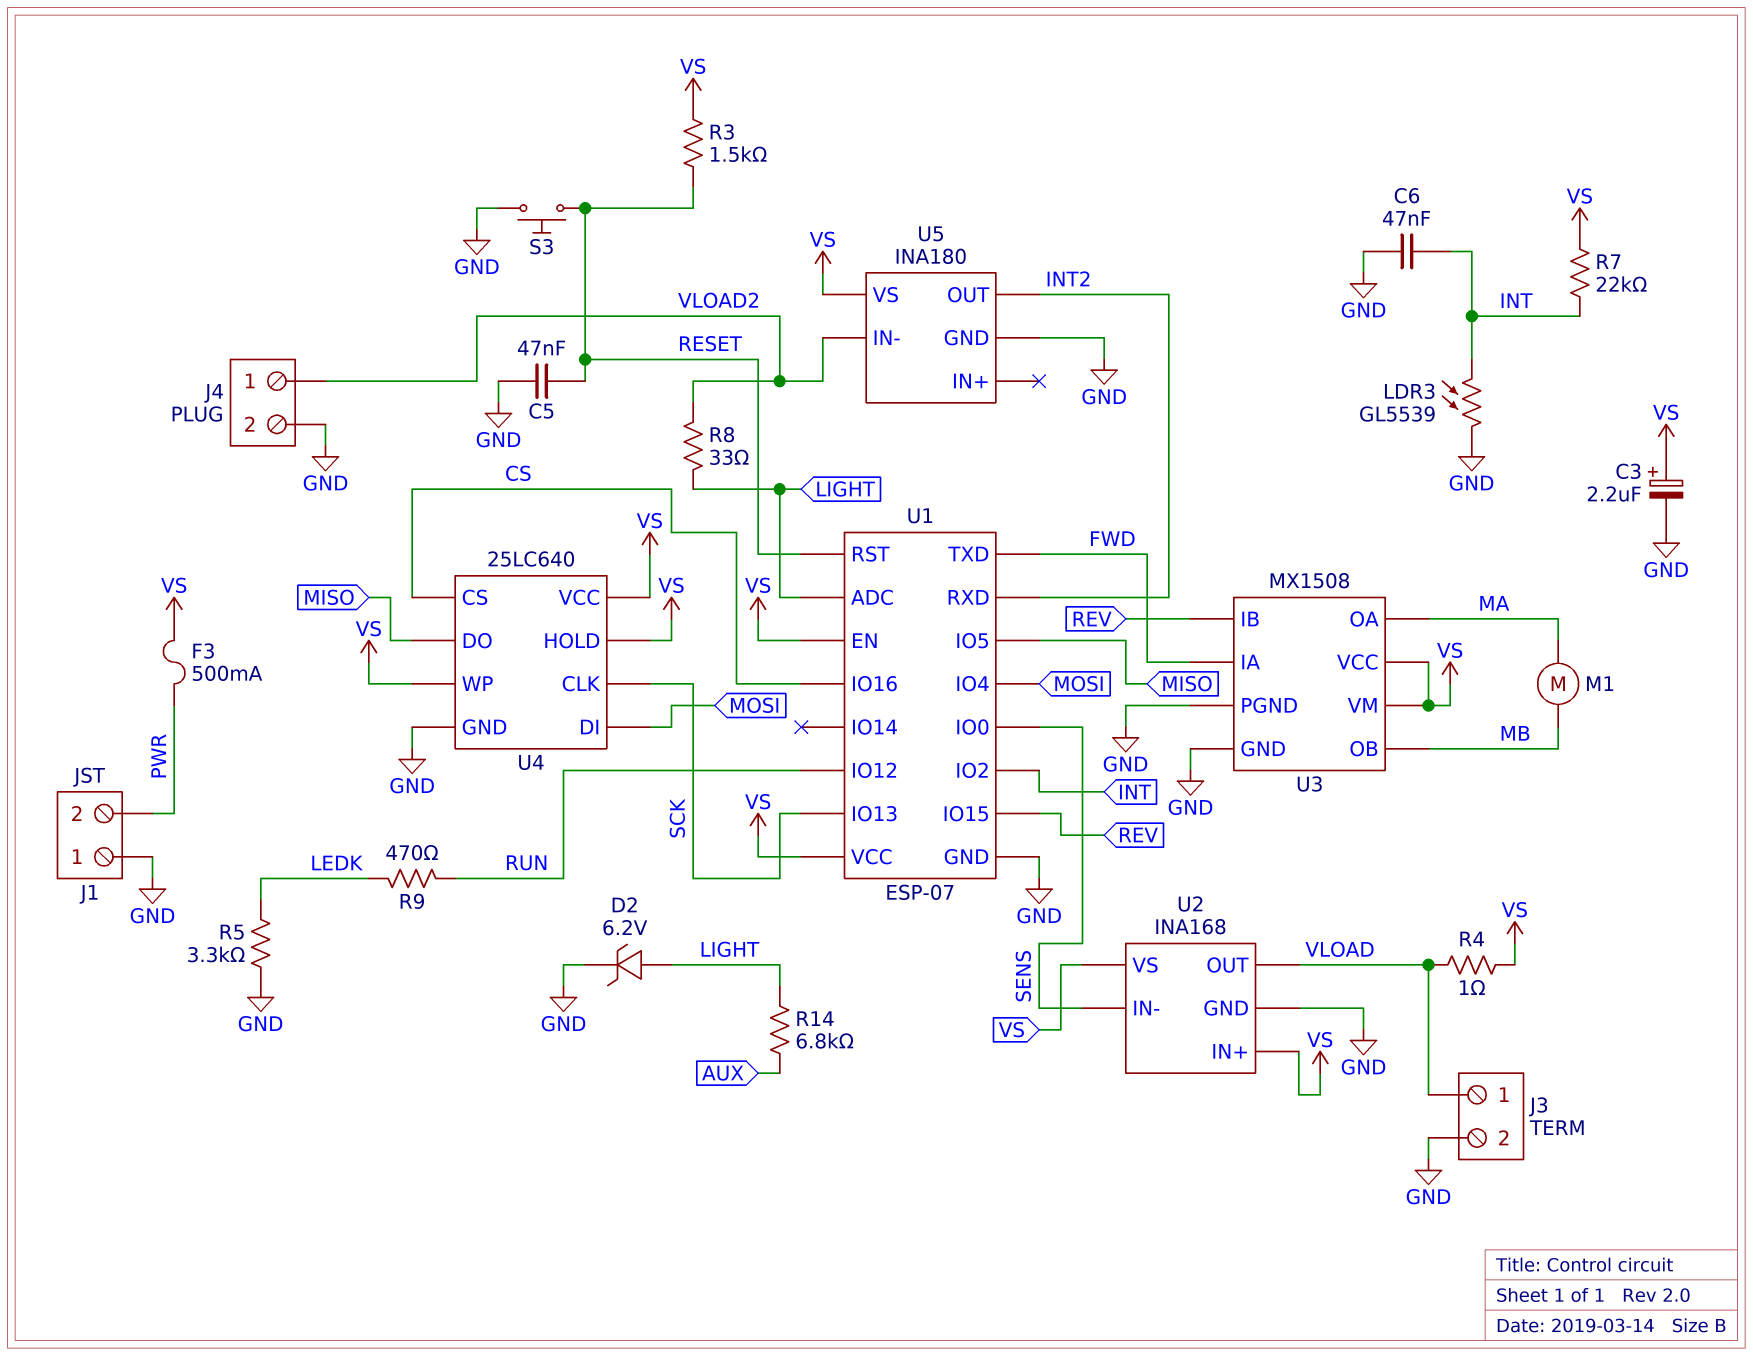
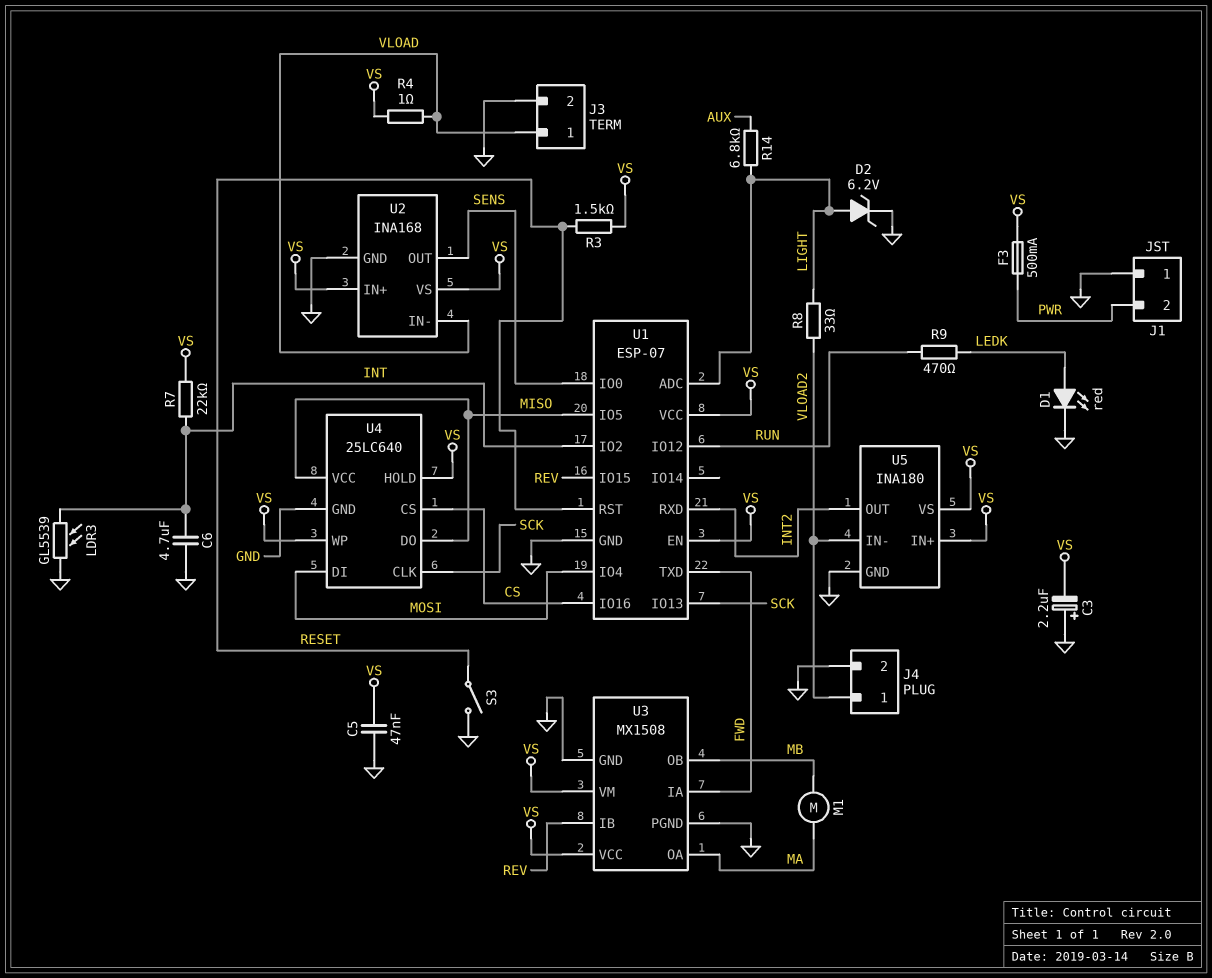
C3: 2.2uF (plus VS, minus GND) -> 2.2uF (plus GND, minus VS)
C5: 47nF (GND, RESET) -> 47nF (GND, VS)
C6: 47nF (GND, INT) -> 4.7uF (GND, INT)
D1: none -> LED red (A LEDK, K GND)
R5: 3.3k (GND, LEDK) -> none
S3: button (GND, RESET) -> switch (GND, RESET)
U2 pin IN-: SENS -> VLOAD
U2 pin OUT: VLOAD -> SENS
U4 pin VCC: VS -> MISO
U5 pin IN+: none -> VS

